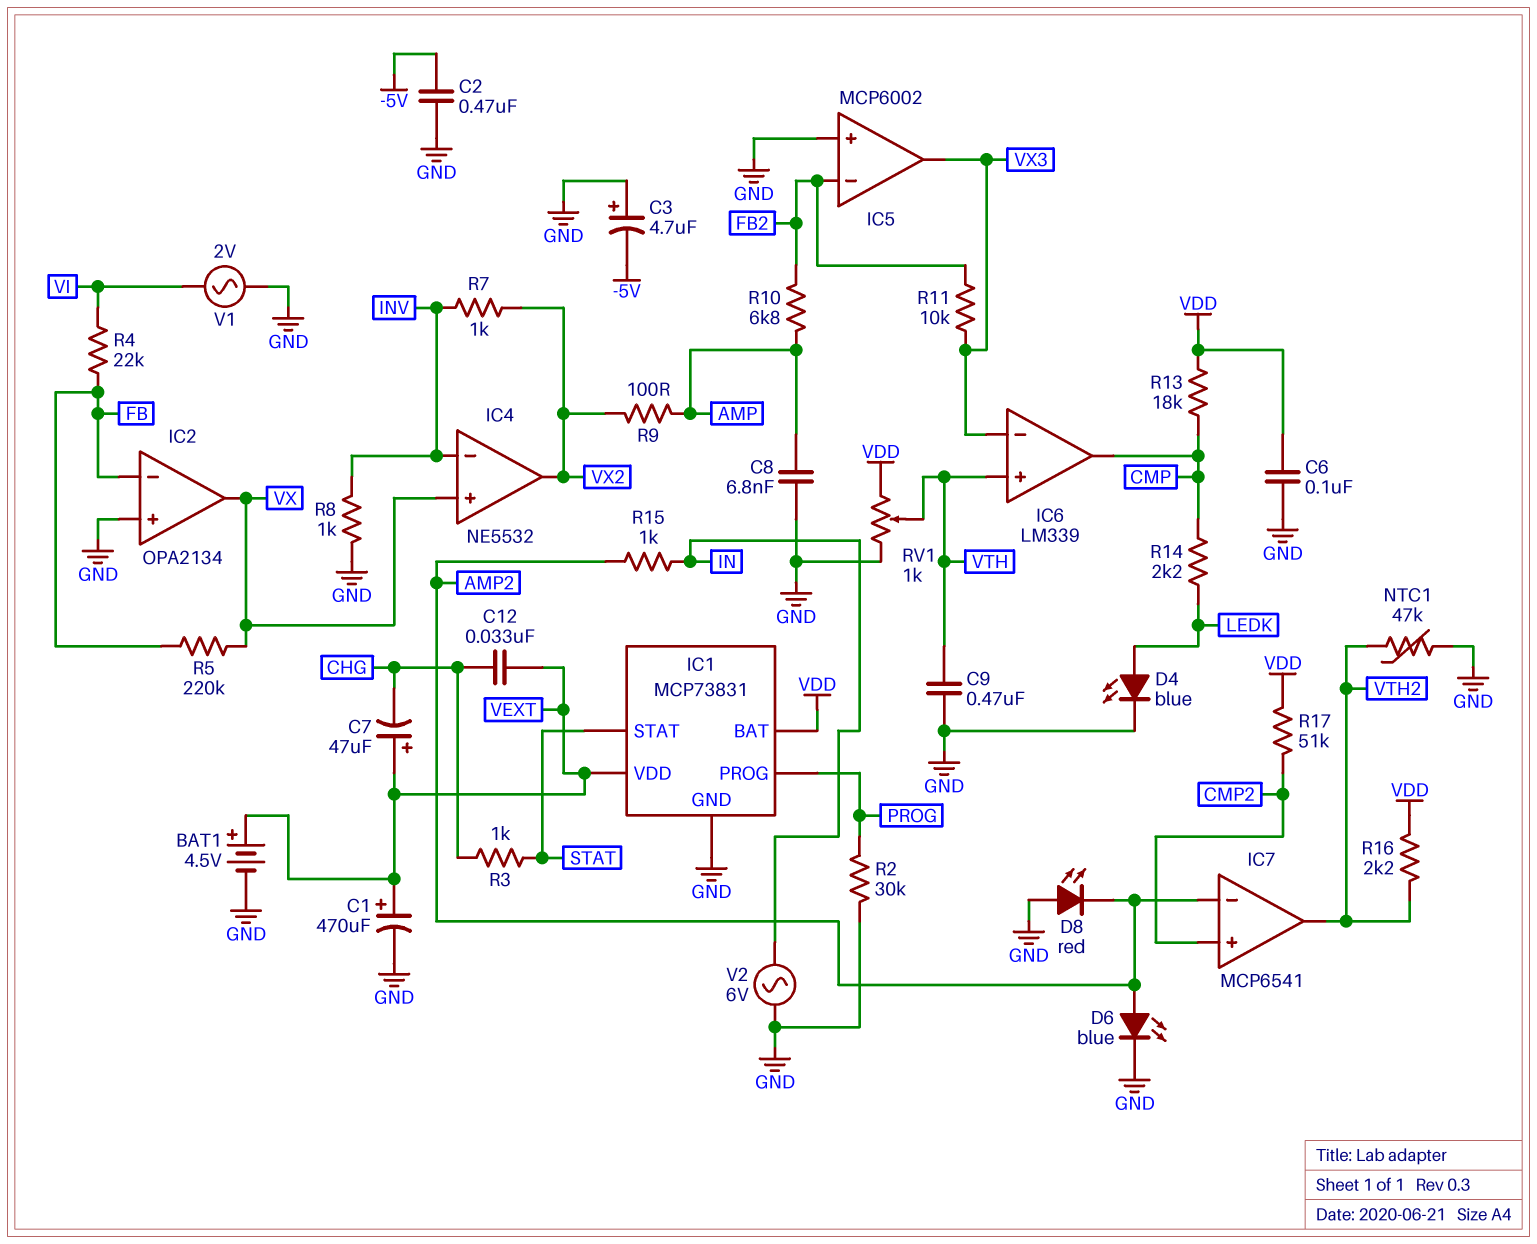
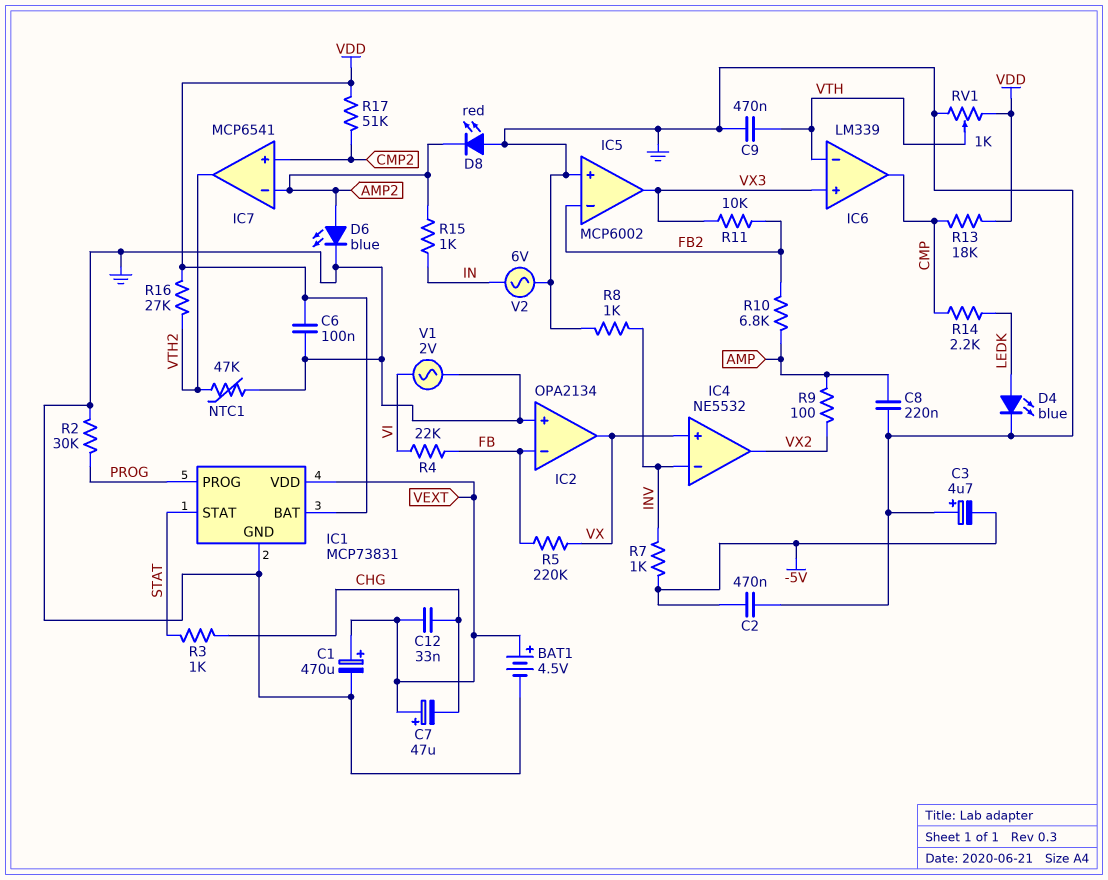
C8: 6.8nF (AMP, GND) -> 220nF (AMP, GND)
IC6 pin in+: VTH -> VX3
IC6 pin in-: VX3 -> VTH
R7: 1k (INV, VX2) -> 1k (-5V, INV)
R16: 2.2k (VDD, VTH2) -> 27k (VDD, VTH2)

